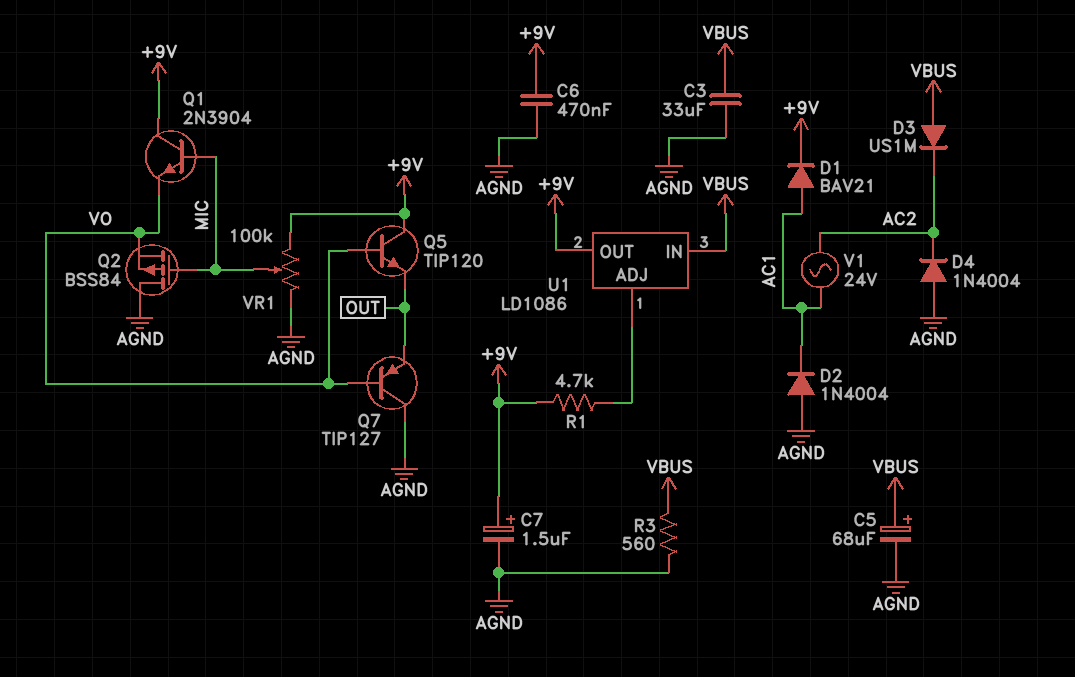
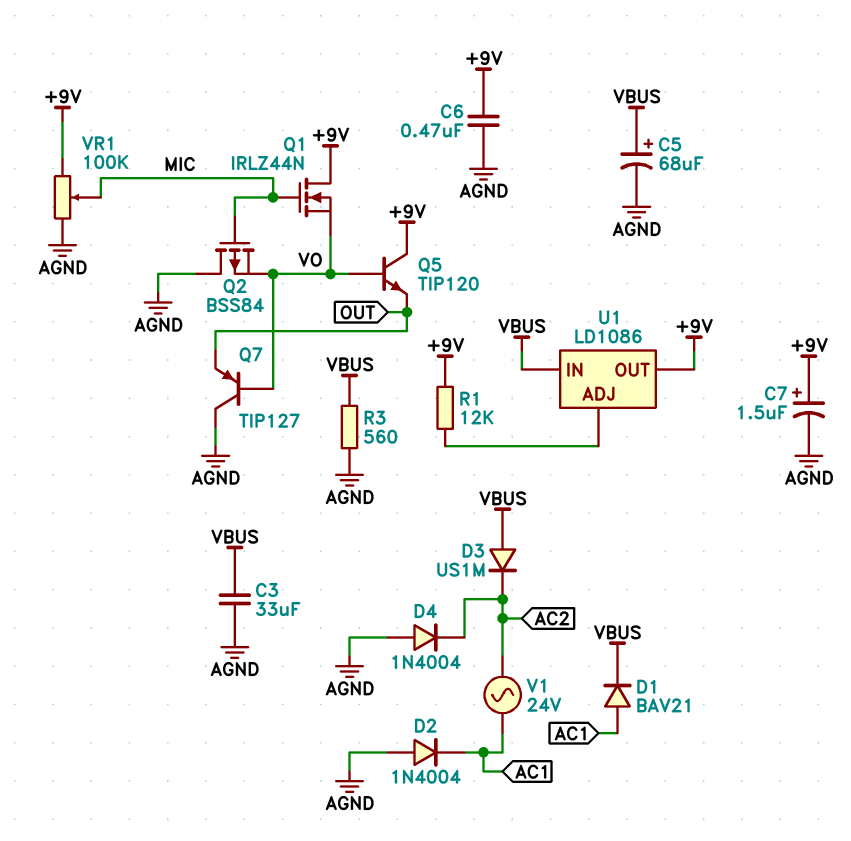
D1: diode BAV21 (A AC1, K +9V) -> diode BAV21 (A AC1, K VBUS)
Q1: NPN 2N3904 (B MIC, C +9V, E VO) -> NMOS IRLZ44N (G MIC, D +9V, S VO)
R1: 4.7k (+9V, U1/ADJ) -> 12k (+9V, U1/ADJ)

